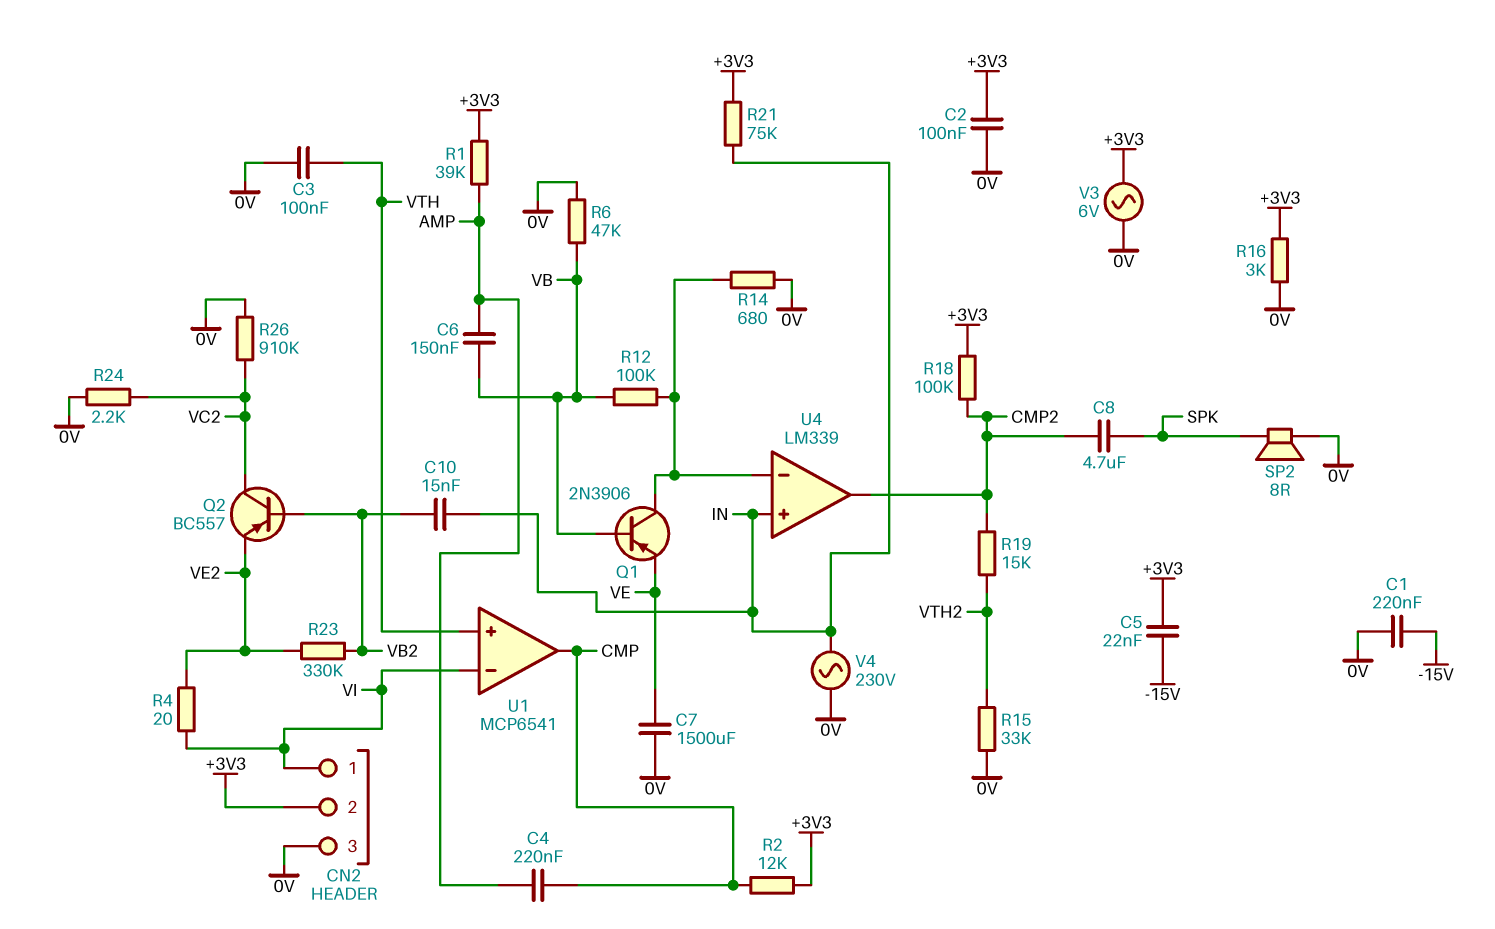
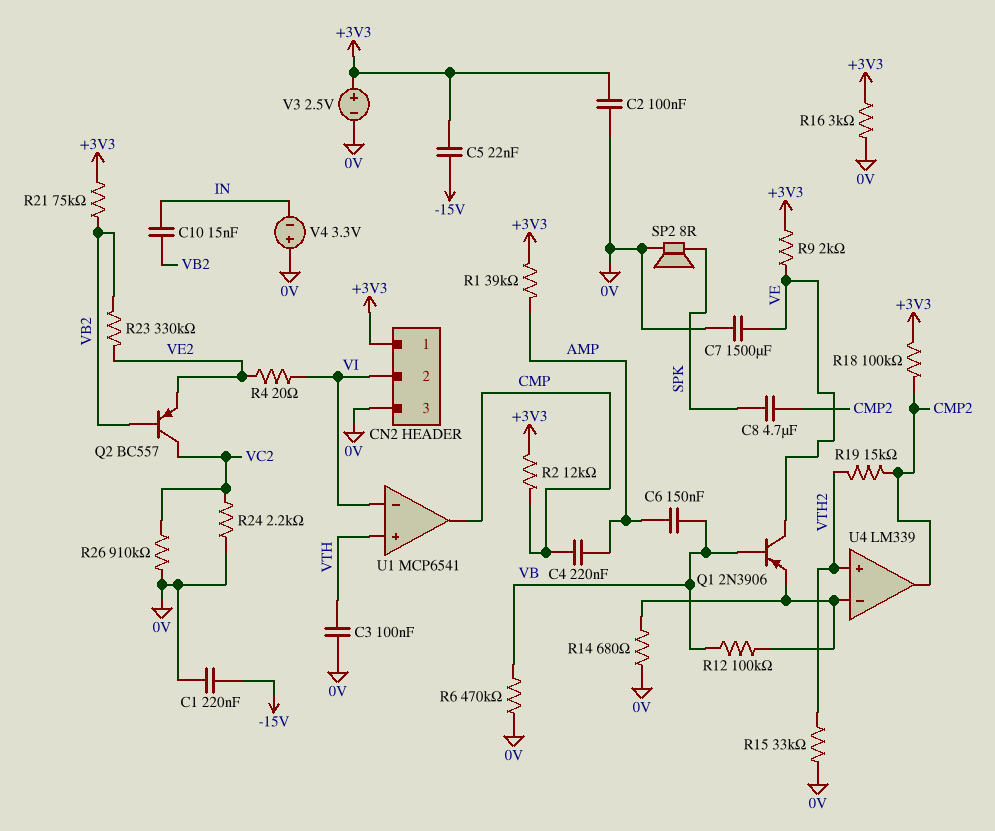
CN2 pin 1: VI -> +3V3
CN2 pin 2: +3V3 -> VI
Q1: PNP 2N3906 (B VB, C U4/in-, E VE) -> PNP 2N3906 (B VB, C VE, E U4/in-)
R6: 47k (0V, VB) -> 470k (0V, VB)
R9: none -> 2k (+3V3, VE)
R21: 75k (+3V3, IN) -> 75k (+3V3, VB2)
U4 pin in+: IN -> VTH2
V3: AC 6V (+3V3, 0V) -> 2.5V (plus +3V3, minus 0V)
V4: AC 230V (0V, IN) -> 3.3V (plus 0V, minus IN)

